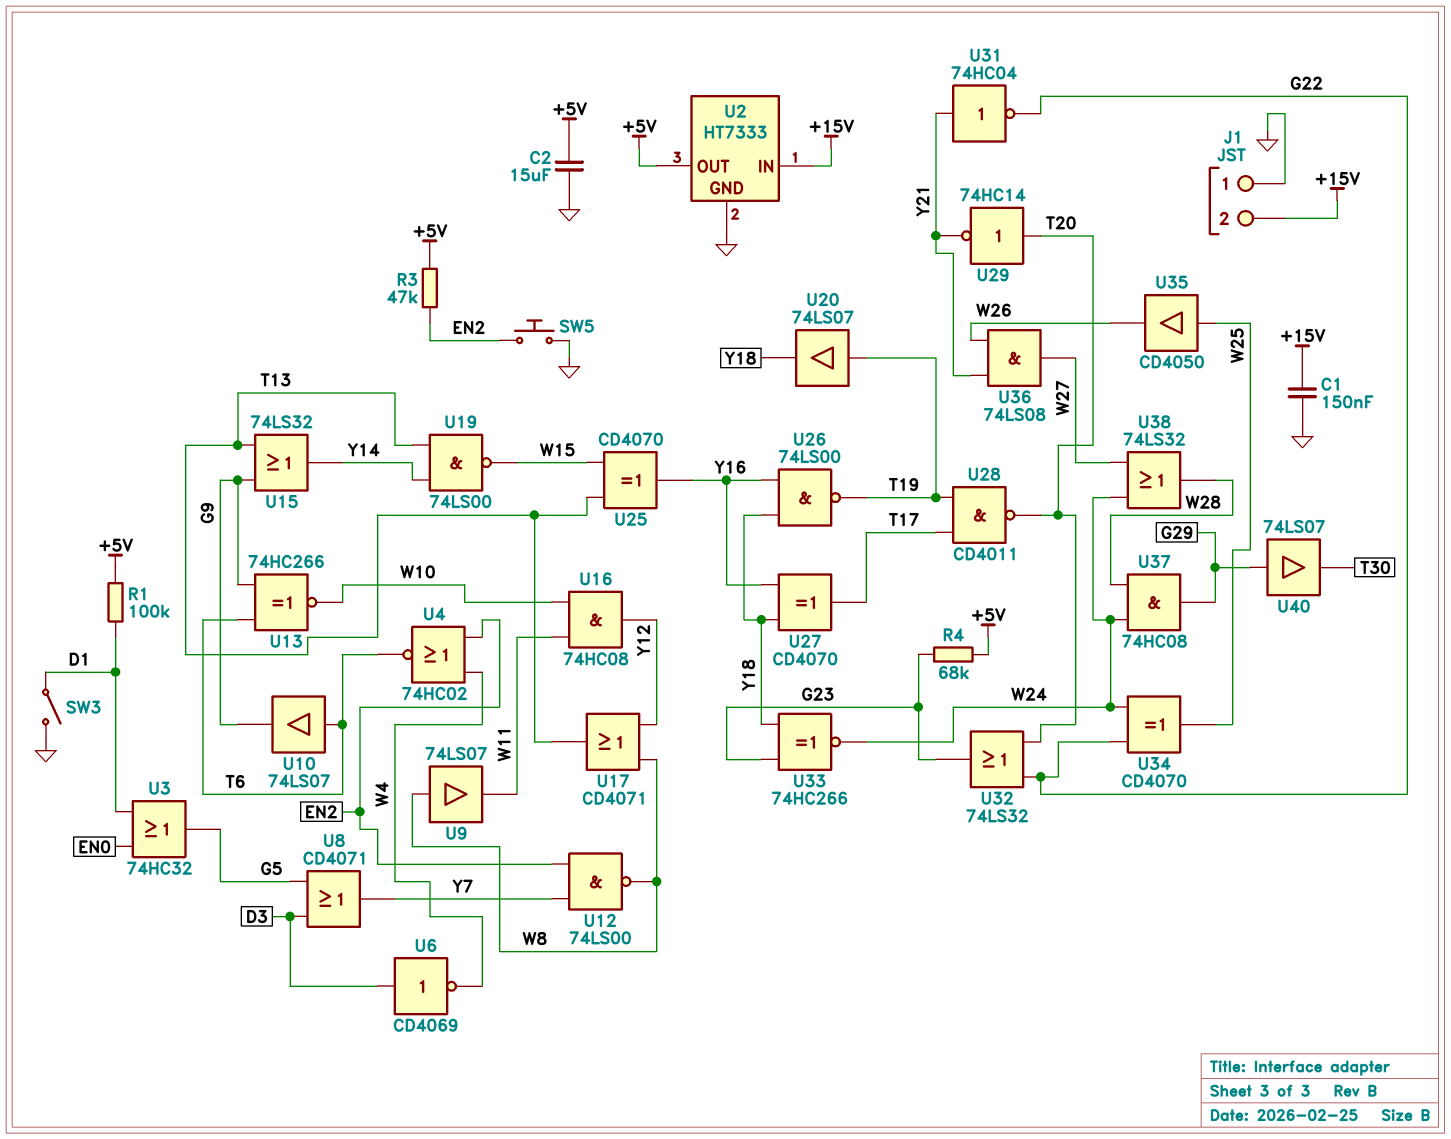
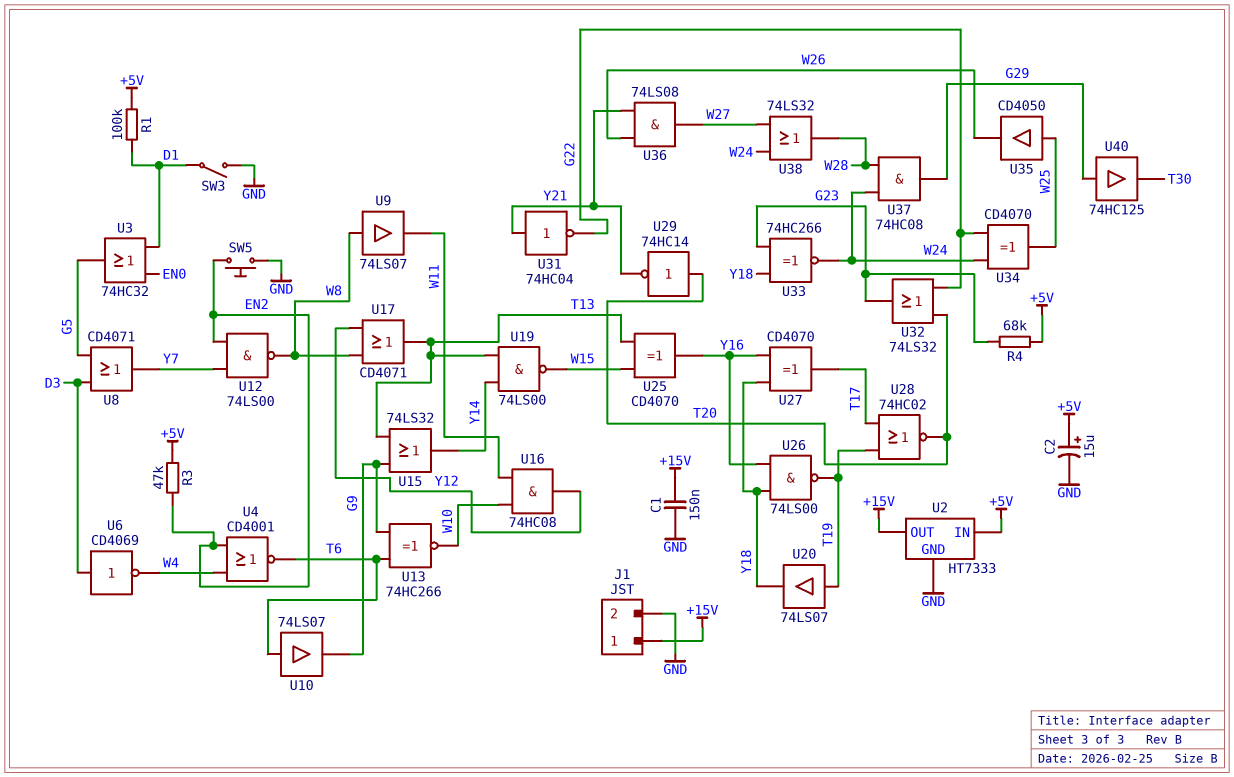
C2: 15uF (+5V, GND) -> 15uF (plus +5V, minus GND)
J1 pin 1: GND -> +15V
J1 pin 2: +15V -> GND
U2 pin IN: +15V -> +5V
U2 pin OUT: +5V -> +15V
U4: NOR 74HC02 (in EN2, in W4, out T6) -> NOR CD4001 (in EN2, in W4, out T6)
U28: NAND CD4011 (in T17, in T19, out T20) -> NOR 74HC02 (in T17, in T19, out T20)
U40: buffer 74LS07 (in G29, out T30) -> buffer 74HC125 (in G29, out T30)

